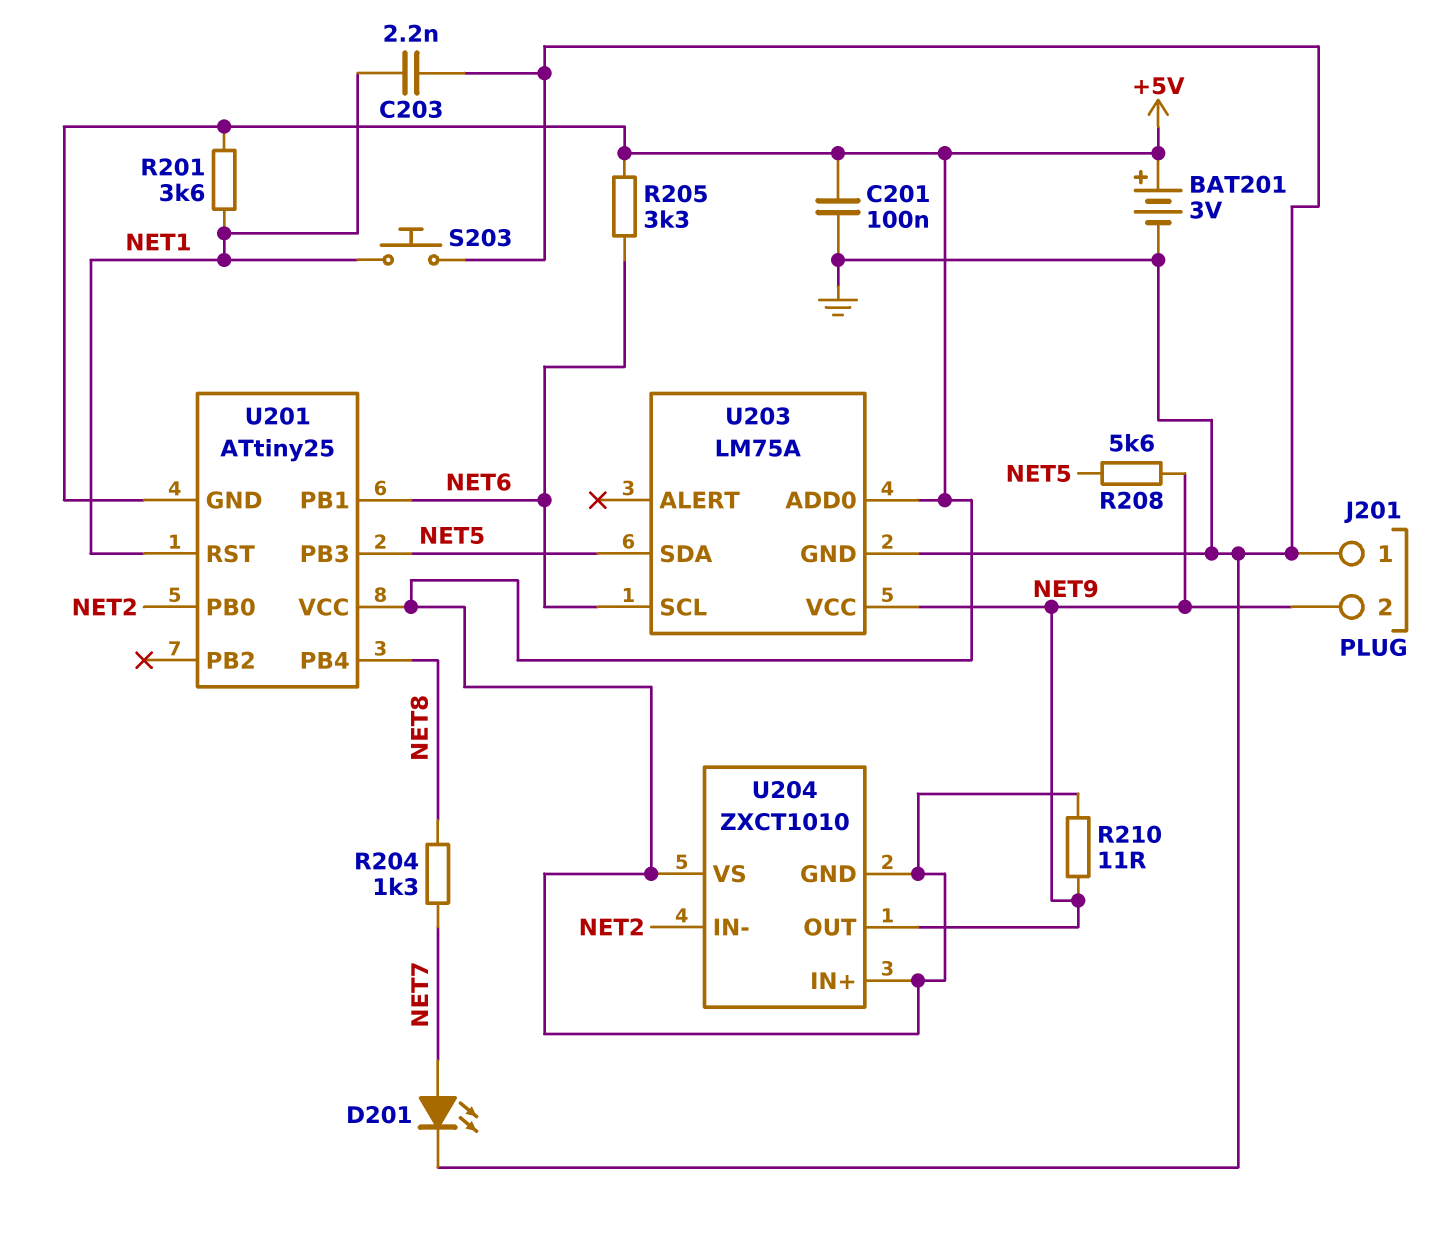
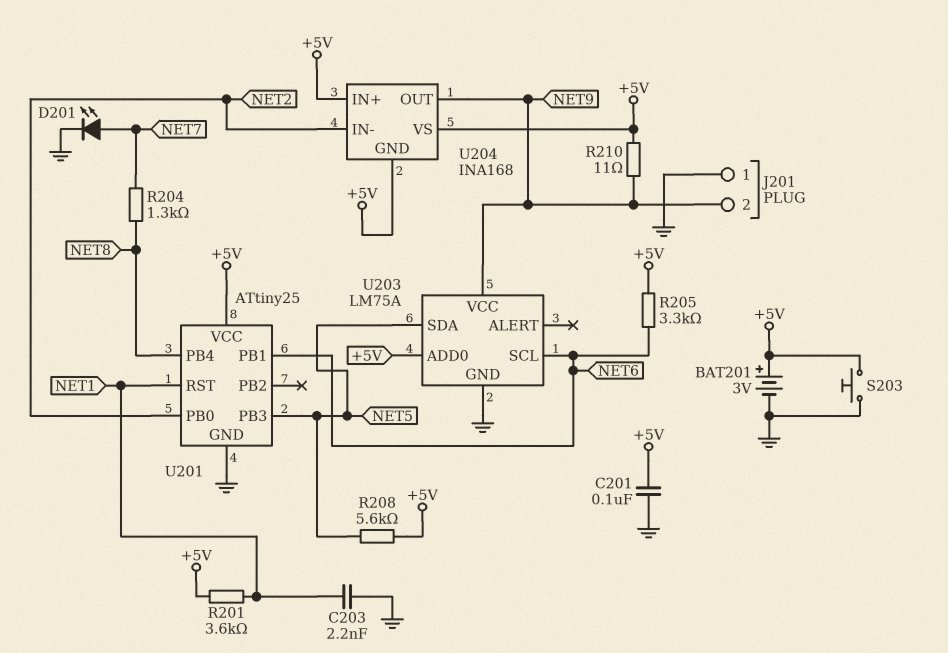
R208: 5.6k (NET5, NET9) -> 5.6k (+5V, NET5)
S203: button (GND, NET1) -> button (+5V, GND)
U201 pin GND: +5V -> GND
U204: ZXCT1010 -> INA168

